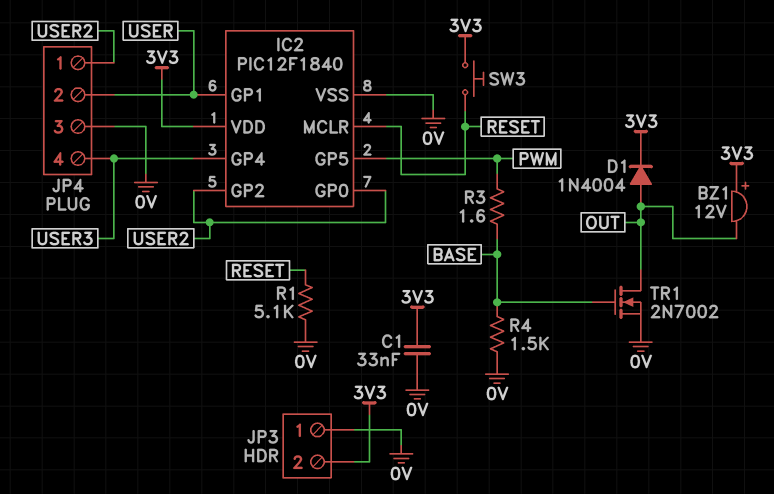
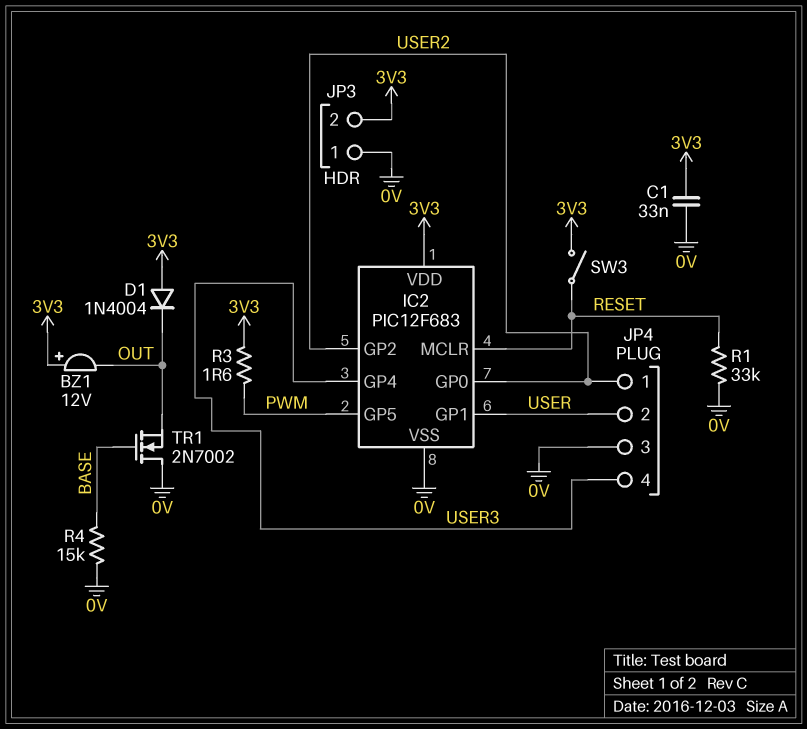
D1: diode 1N4004 (A OUT, K 3V3) -> diode 1N4004 (A 3V3, K OUT)
IC2: PIC12F1840 -> PIC12F683
R1: 5.1k (0V, RESET) -> 33k (0V, RESET)
R3: 1.6 (BASE, PWM) -> 1.6 (3V3, PWM)
R4: 1.5k (0V, BASE) -> 15k (0V, BASE)
SW3: button (3V3, RESET) -> switch (3V3, RESET)
TR1: NMOS 2N7002 (G BASE, D OUT, S 0V) -> NMOS 2N7002 (G BASE, D 0V, S OUT)

